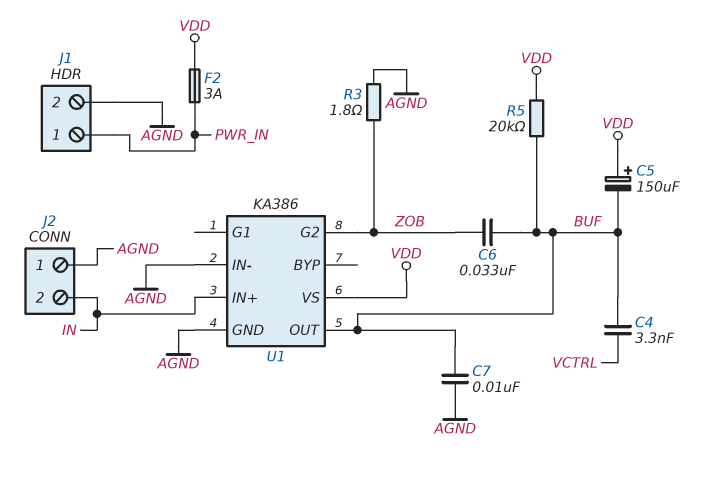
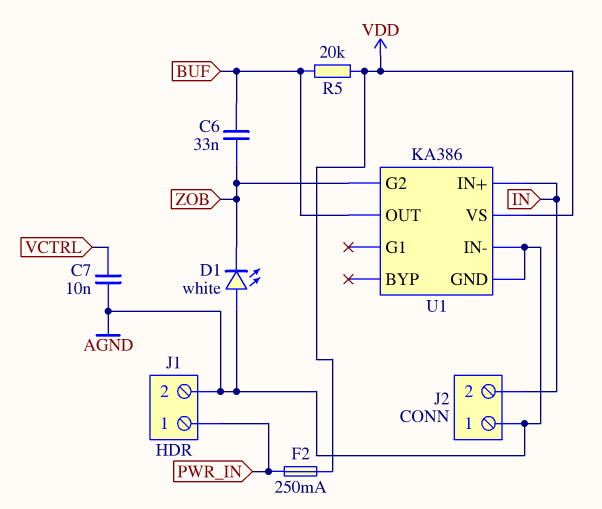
C4: 3.3nF (BUF, VCTRL) -> none
C5: 150uF (plus VDD, minus BUF) -> none
C7: 10nF (AGND, BUF) -> 10nF (AGND, VCTRL)
D1: none -> LED white (A AGND, K ZOB)
F2: 3A (PWR_IN, VDD) -> 250mA (PWR_IN, VDD)
R3: 1.8 (AGND, ZOB) -> none

